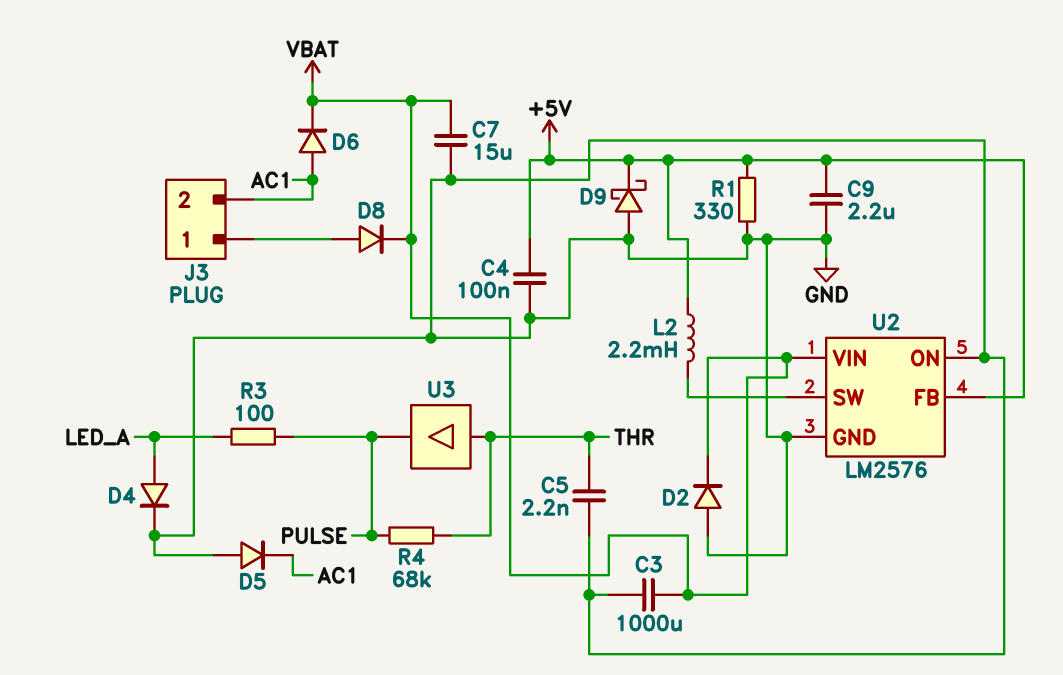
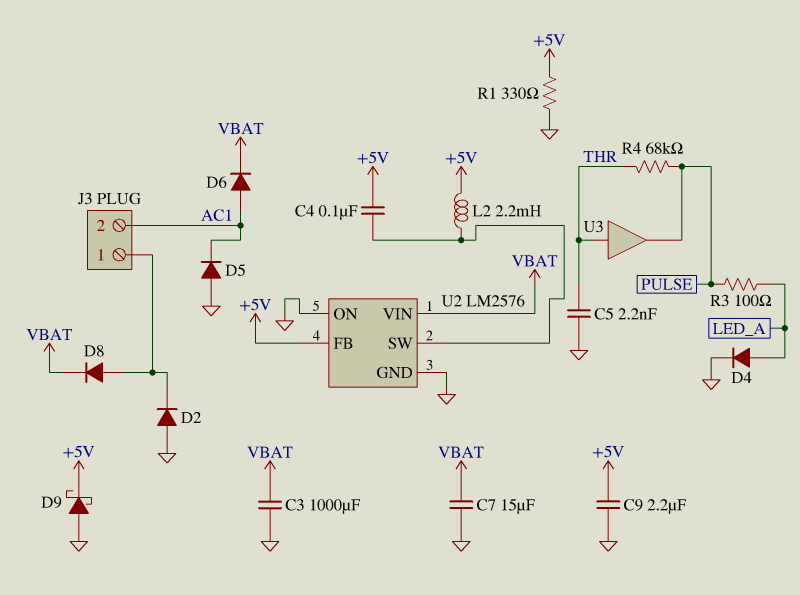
C4: 100nF (+5V, GND) -> 100nF (+5V, U2/SW)
D2: diode (A GND, K VBAT) -> diode (A GND, K J3/1)

